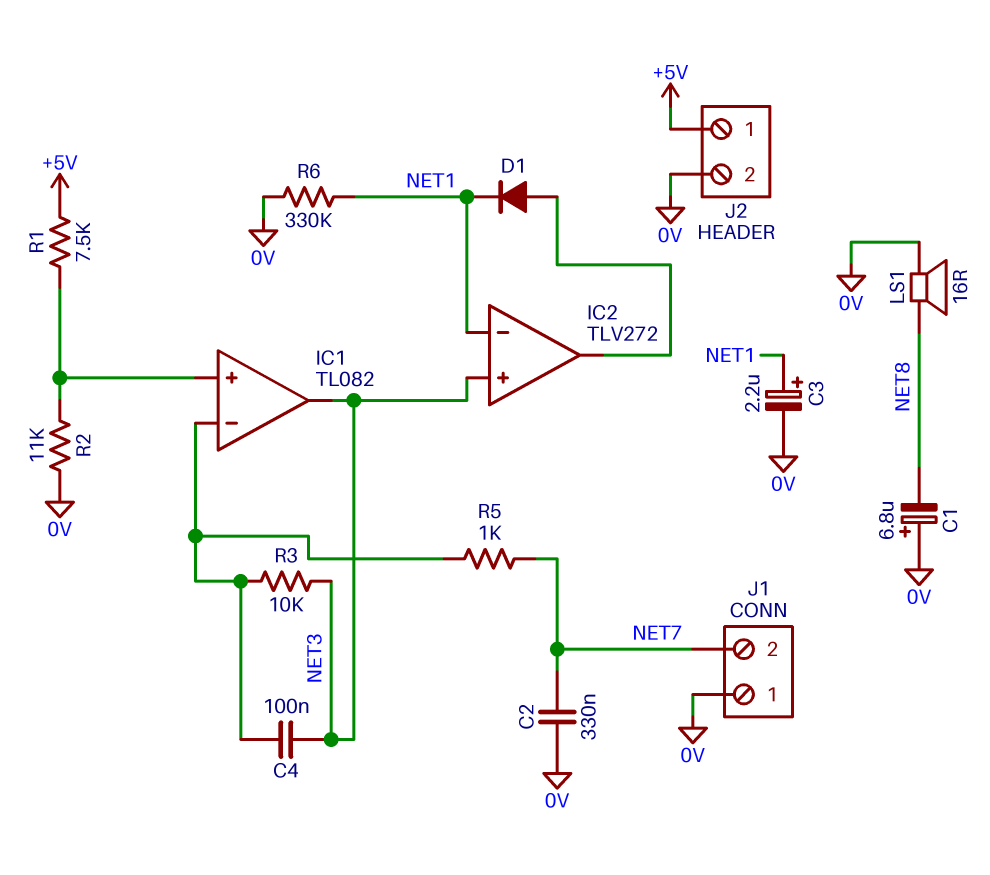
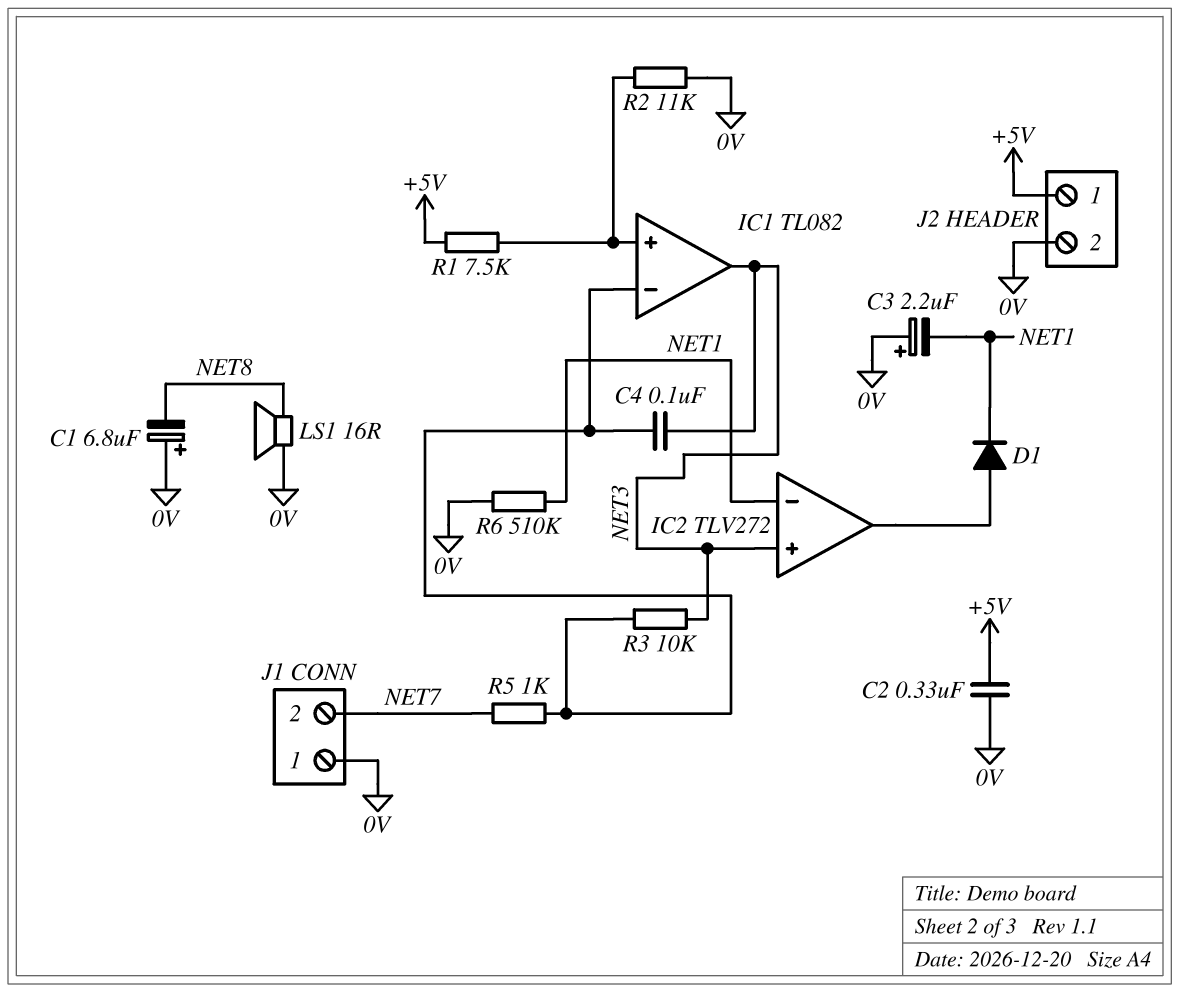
C2: 330nF (0V, NET7) -> 330nF (+5V, 0V)
C3: 2.2uF (plus NET1, minus 0V) -> 2.2uF (plus 0V, minus NET1)
R6: 330k (0V, NET1) -> 510k (0V, NET1)

